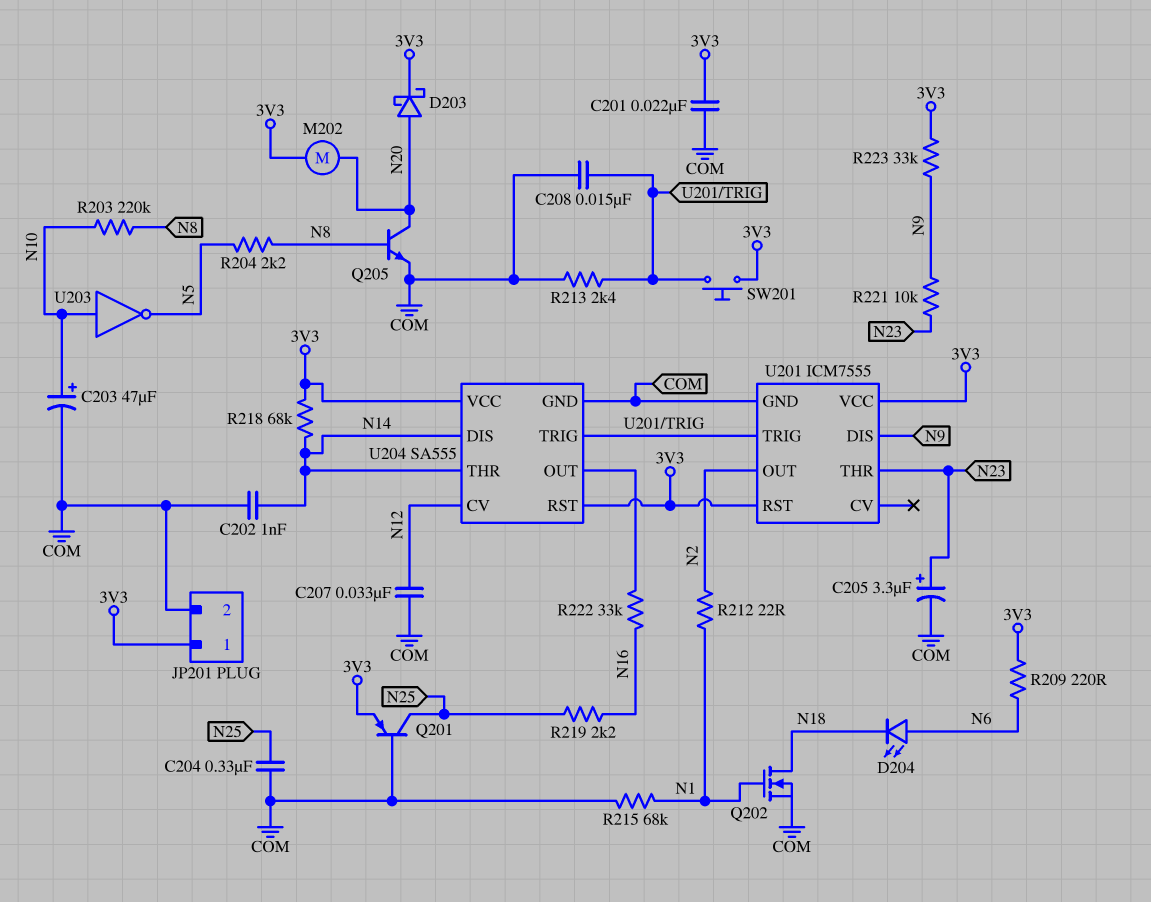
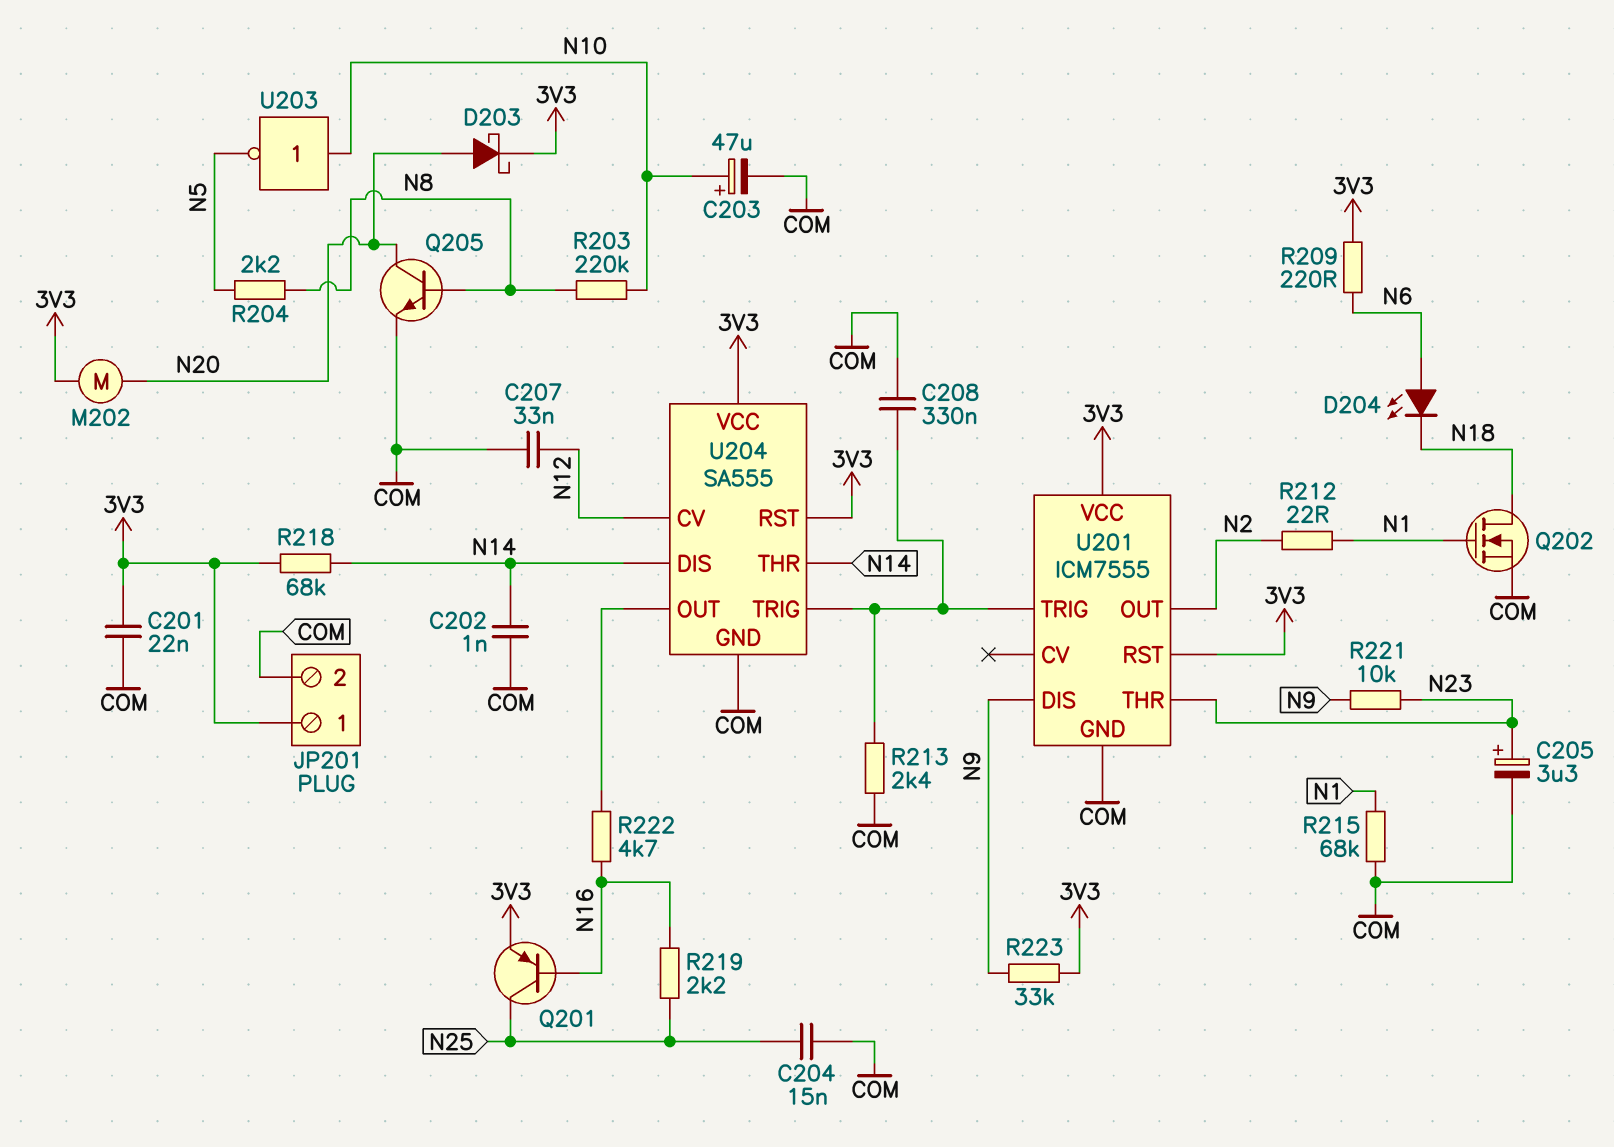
C204: 330nF (COM, N25) -> 15nF (COM, N25)
C208: 15nF (COM, U201/TRIG) -> 330nF (COM, U201/TRIG)
Q201: PNP (B COM, C N25, E 3V3) -> PNP (B N16, C N25, E 3V3)
R222: 33k (N16, U204/OUT) -> 4.7k (N16, U204/OUT)
SW201: button (3V3, U201/TRIG) -> none

